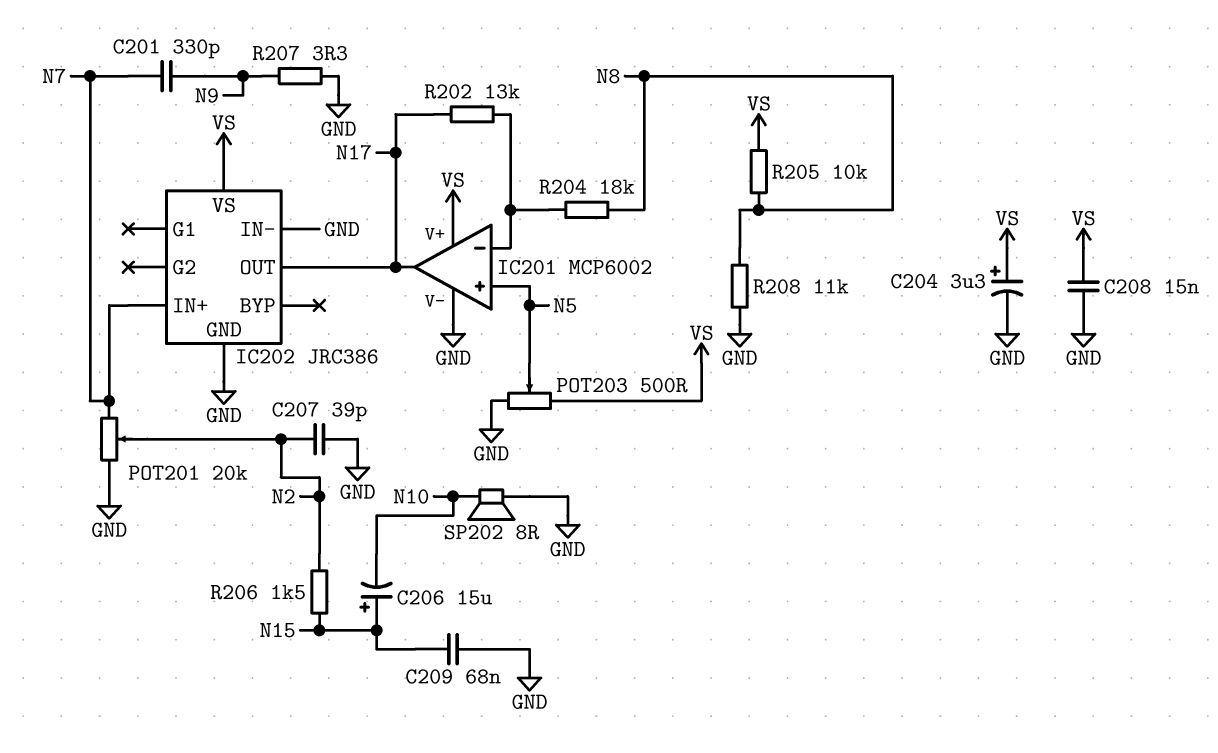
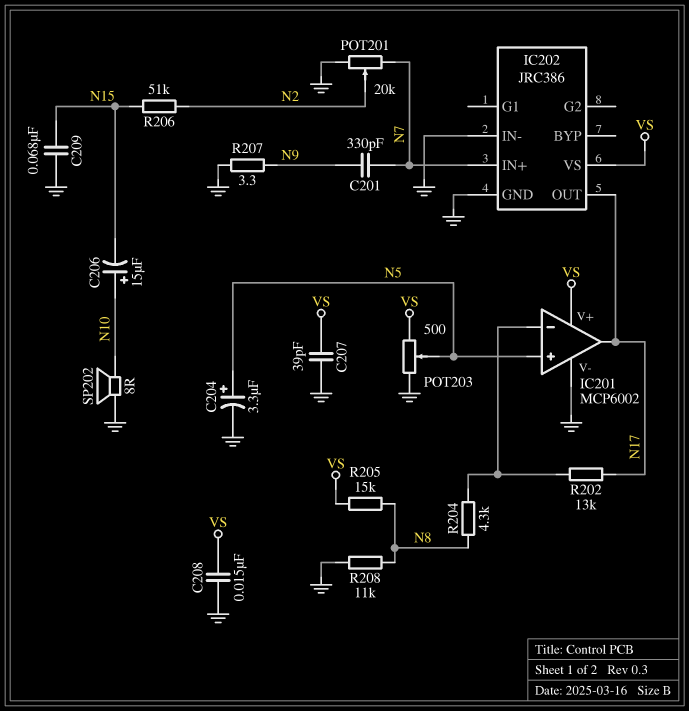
C204: 3.3uF (plus VS, minus GND) -> 3.3uF (plus N5, minus GND)
C206: 15uF (plus N15, minus N10) -> 15uF (plus N10, minus N15)
C207: 39pF (GND, N2) -> 39pF (GND, VS)
R204: 18k (IC201/in-, N8) -> 4.3k (IC201/in-, N8)
R205: 10k (N8, VS) -> 15k (N8, VS)
R206: 1.5k (N2, N15) -> 51k (N2, N15)

